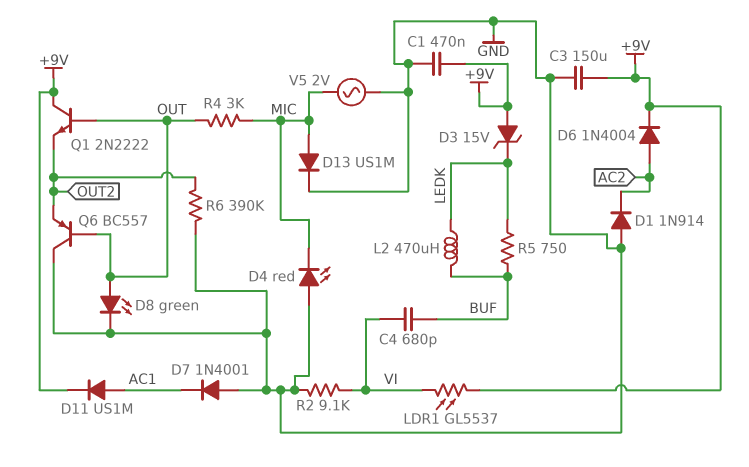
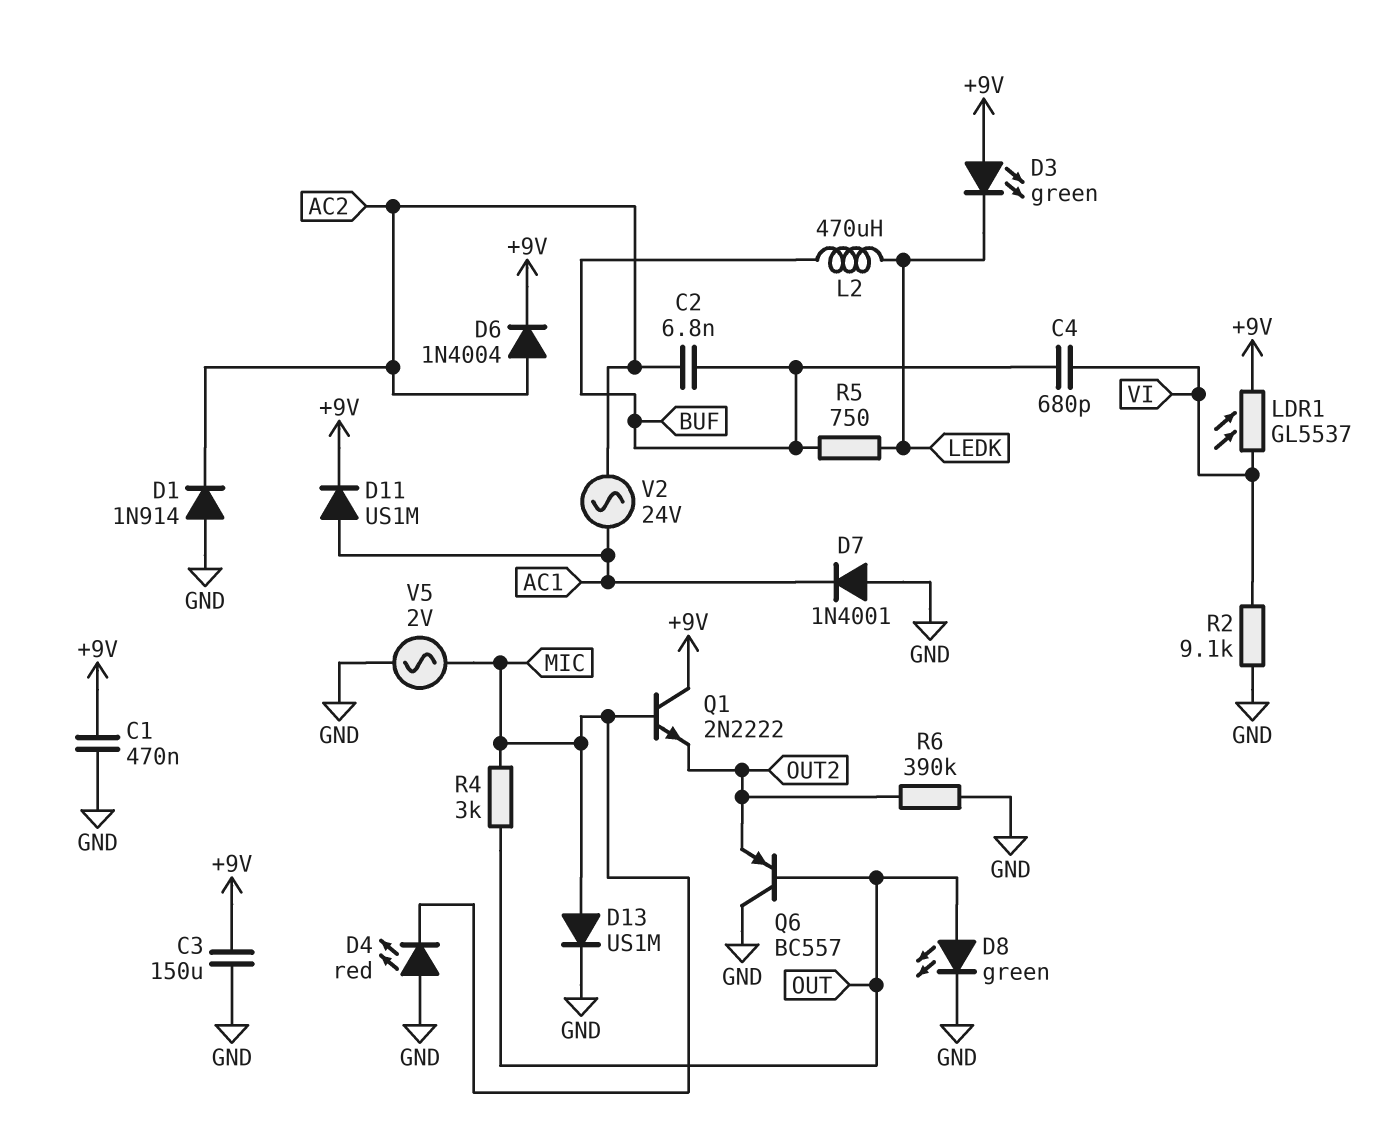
C2: none -> 6.8nF (AC2, BUF)
D3: zener 15V (A +9V, K LEDK) -> LED green (A +9V, K LEDK)
Q1: NPN 2N2222 (B OUT, C +9V, E OUT2) -> NPN 2N2222 (B MIC, C +9V, E OUT2)
V2: none -> AC 24V (AC1, AC2)

